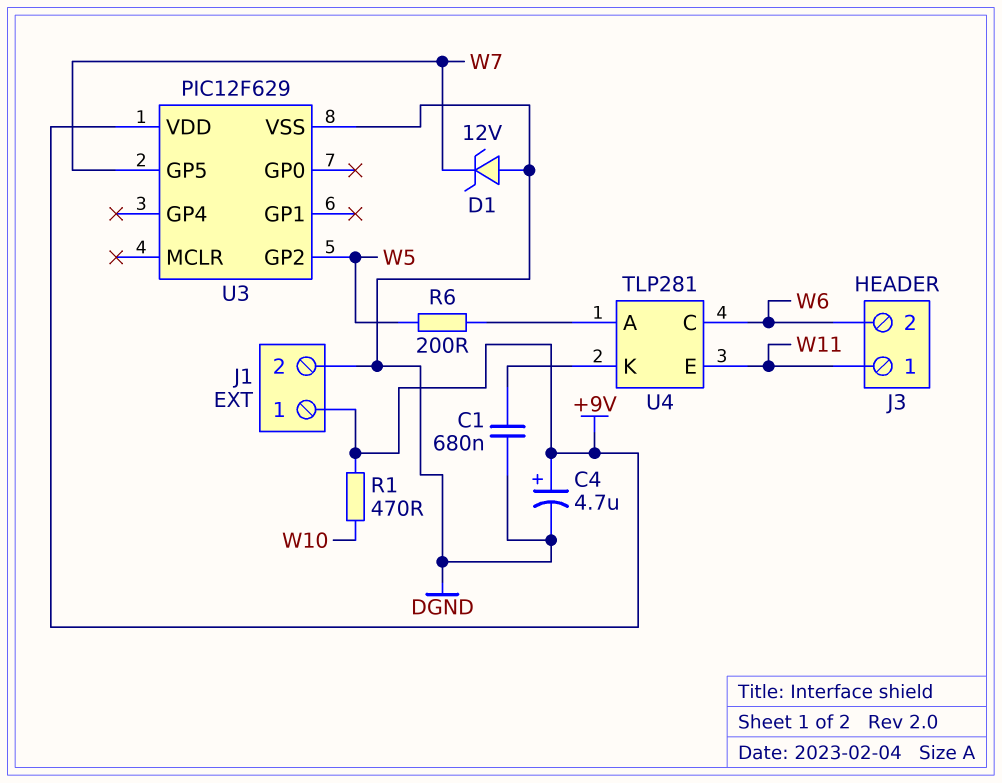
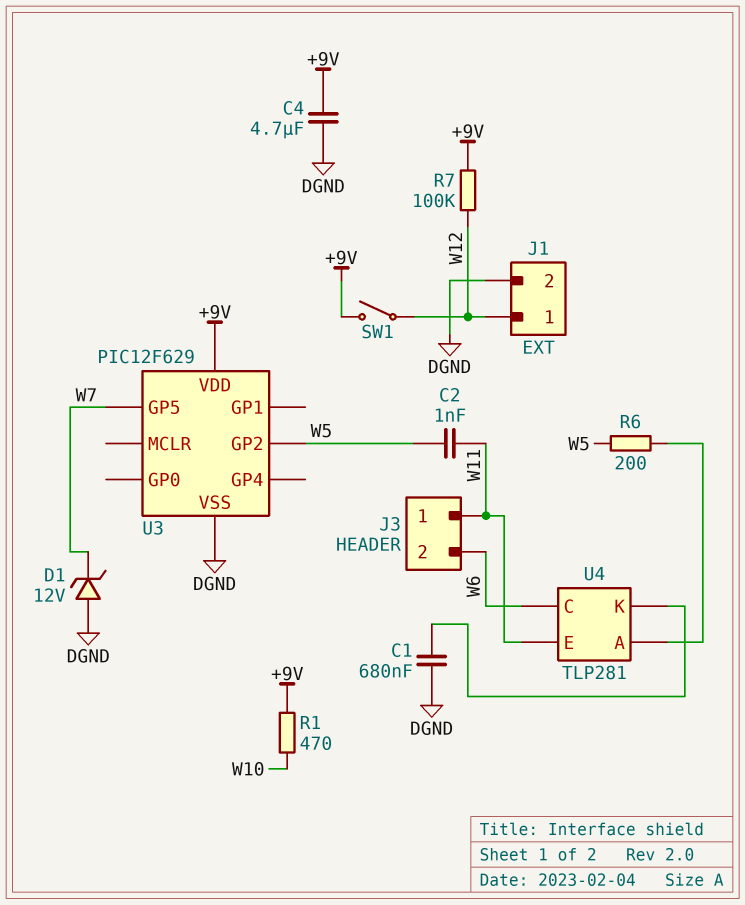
C2: none -> 1nF (W5, W11)
C4: 4.7uF (plus +9V, minus DGND) -> 4.7uF (+9V, DGND)
J1 pin 1: +9V -> W12
R7: none -> 100k (+9V, W12)
SW1: none -> switch (+9V, W12)

